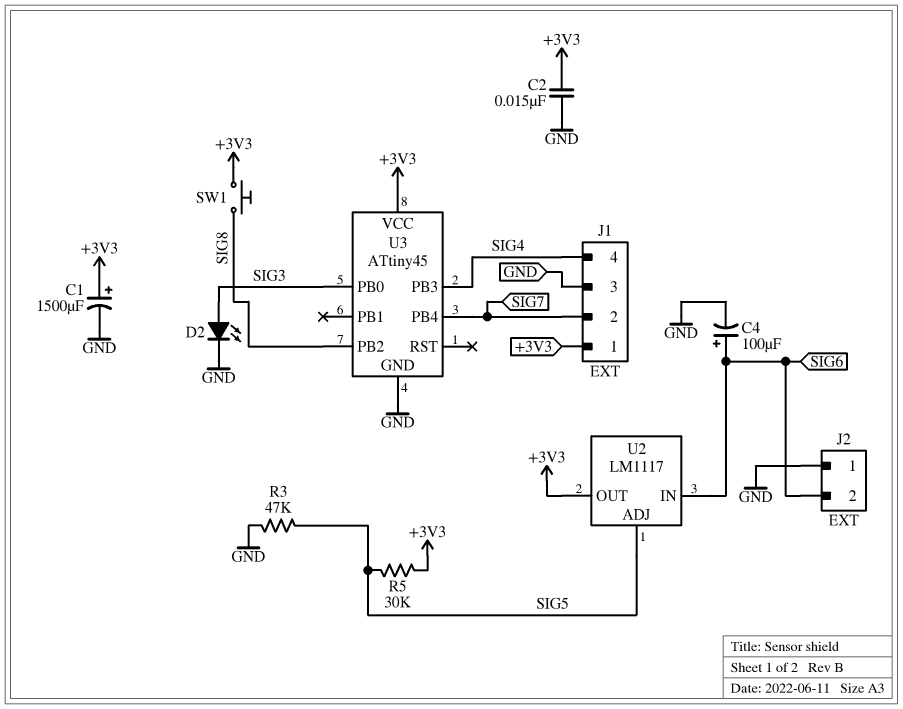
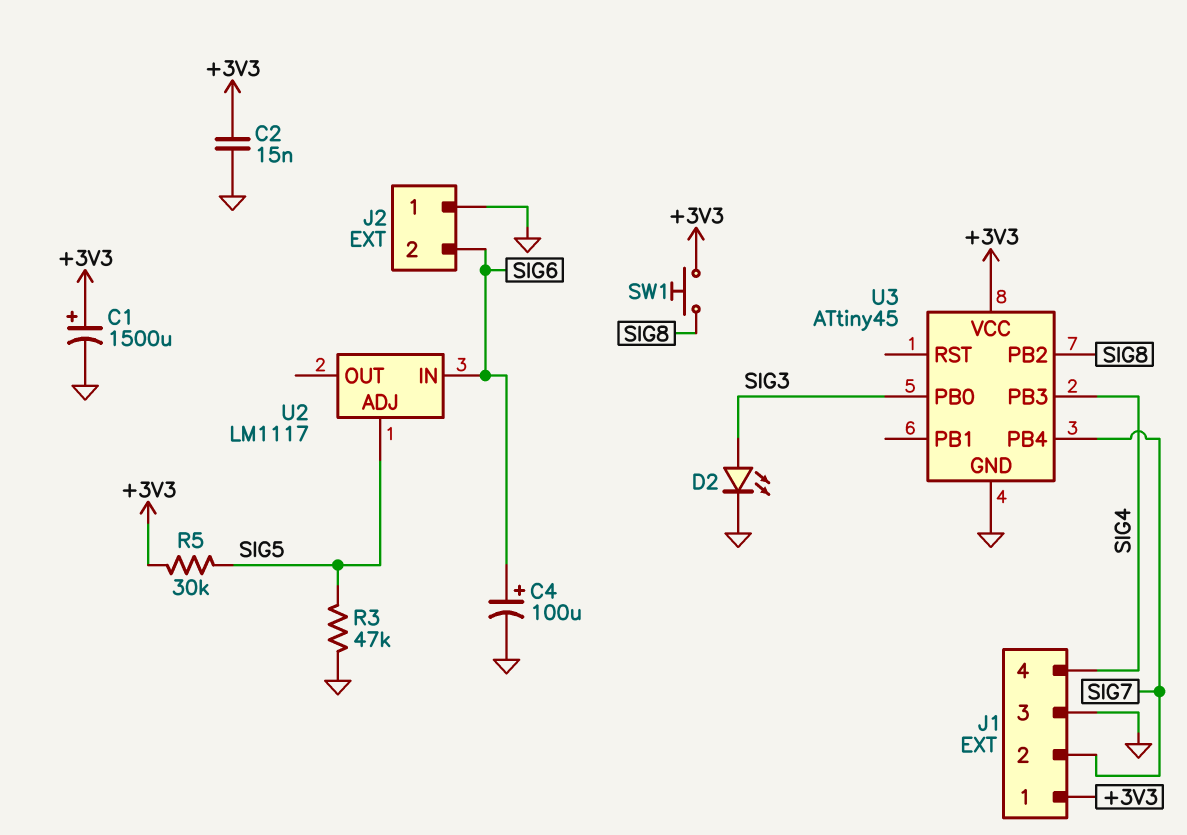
U2 pin OUT: +3V3 -> none

